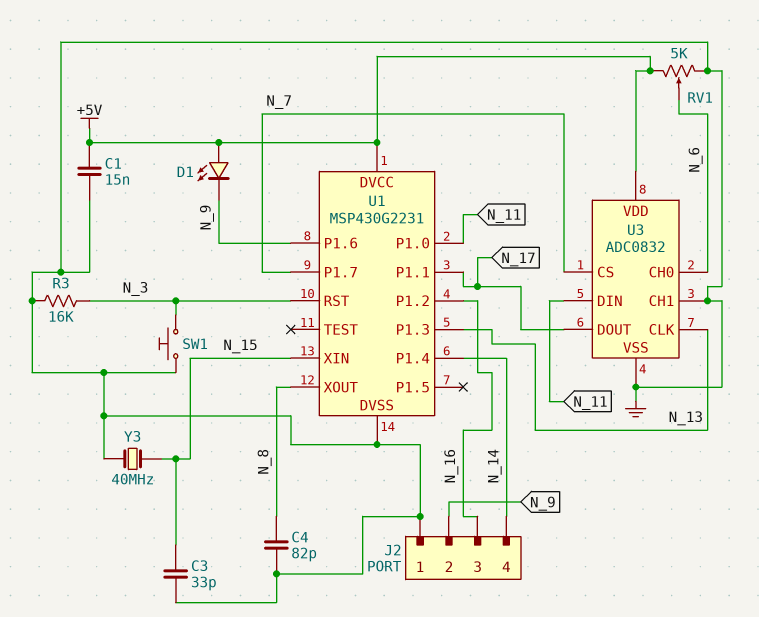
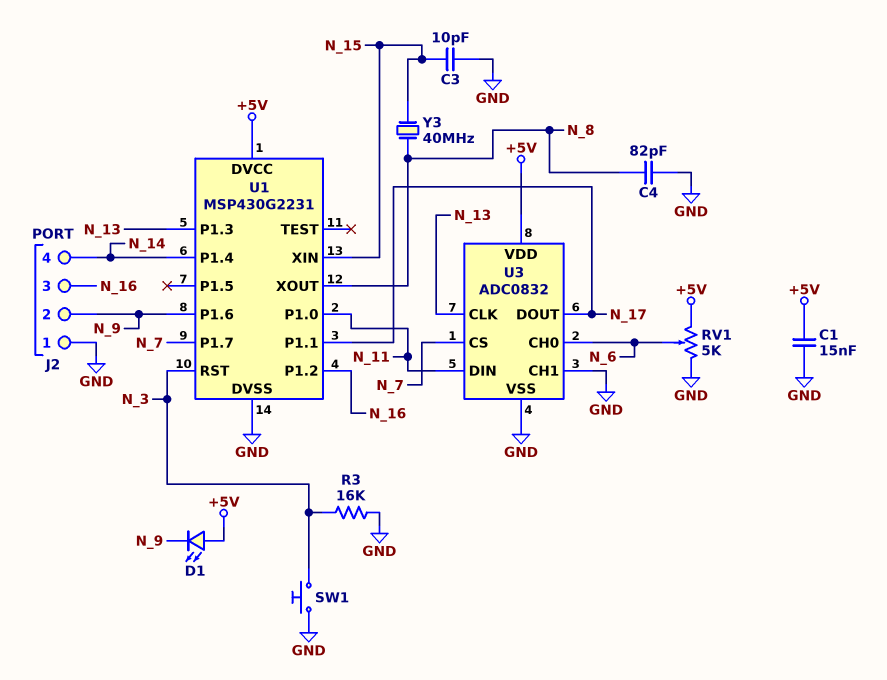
C3: 33pF (GND, N_15) -> 10pF (GND, N_15)
Y3: 40MHz (GND, N_15) -> 40MHz (N_8, N_15)

